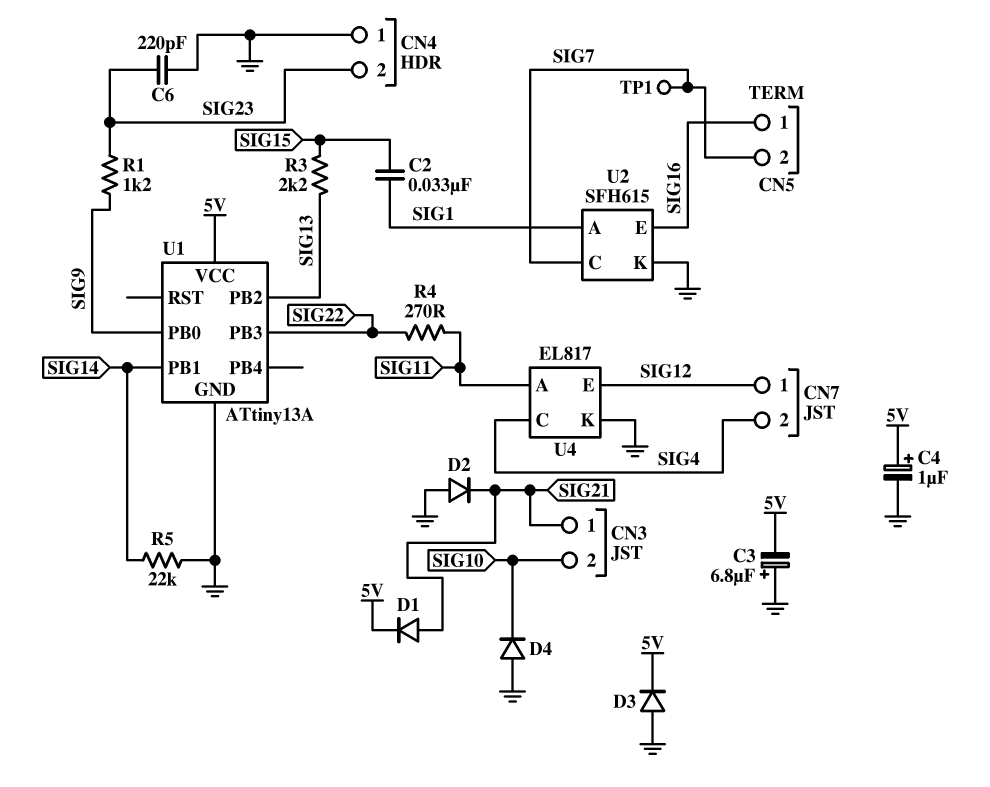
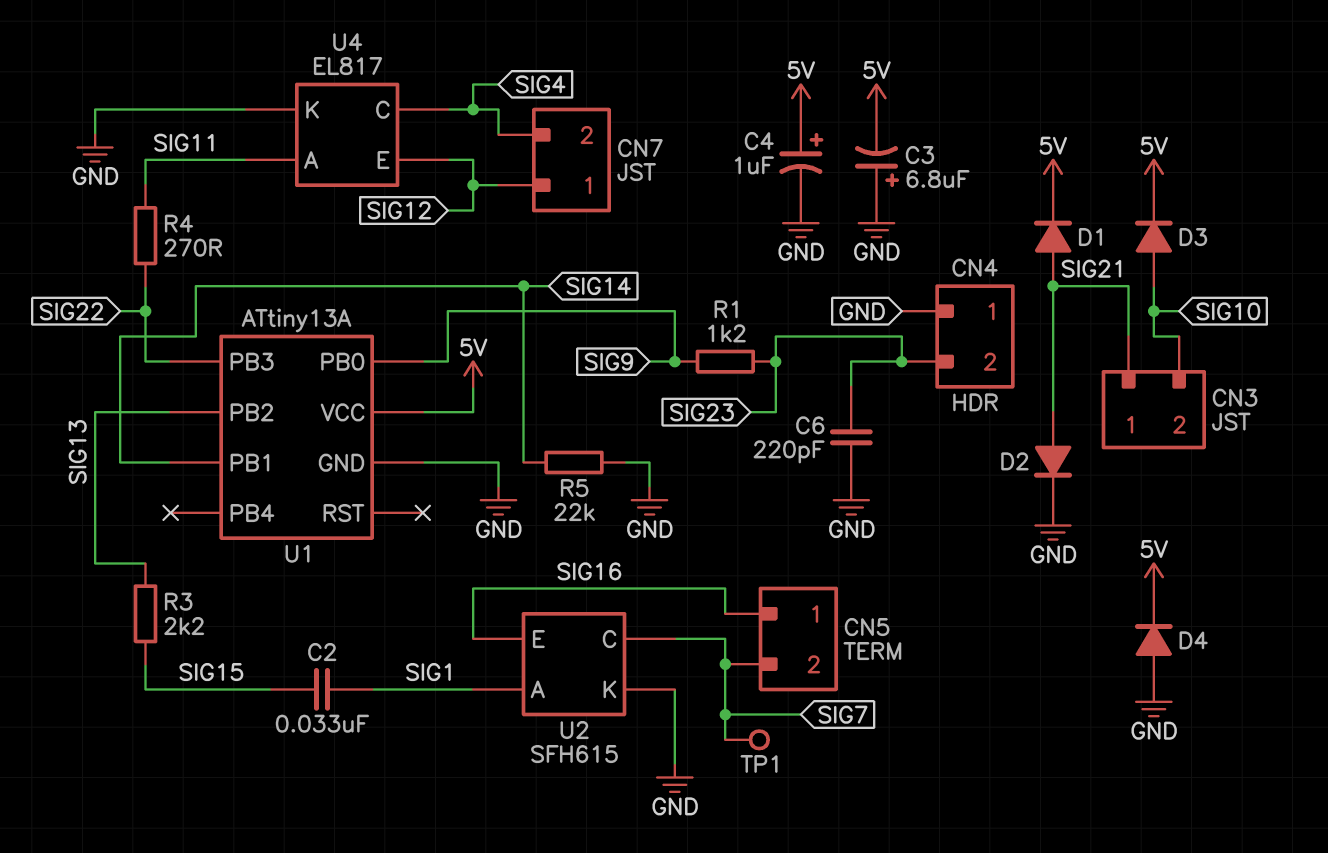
D2: diode (A GND, K SIG21) -> diode (A SIG21, K GND)
D3: diode (A GND, K 5V) -> diode (A SIG10, K 5V)
D4: diode (A GND, K SIG10) -> diode (A GND, K 5V)

